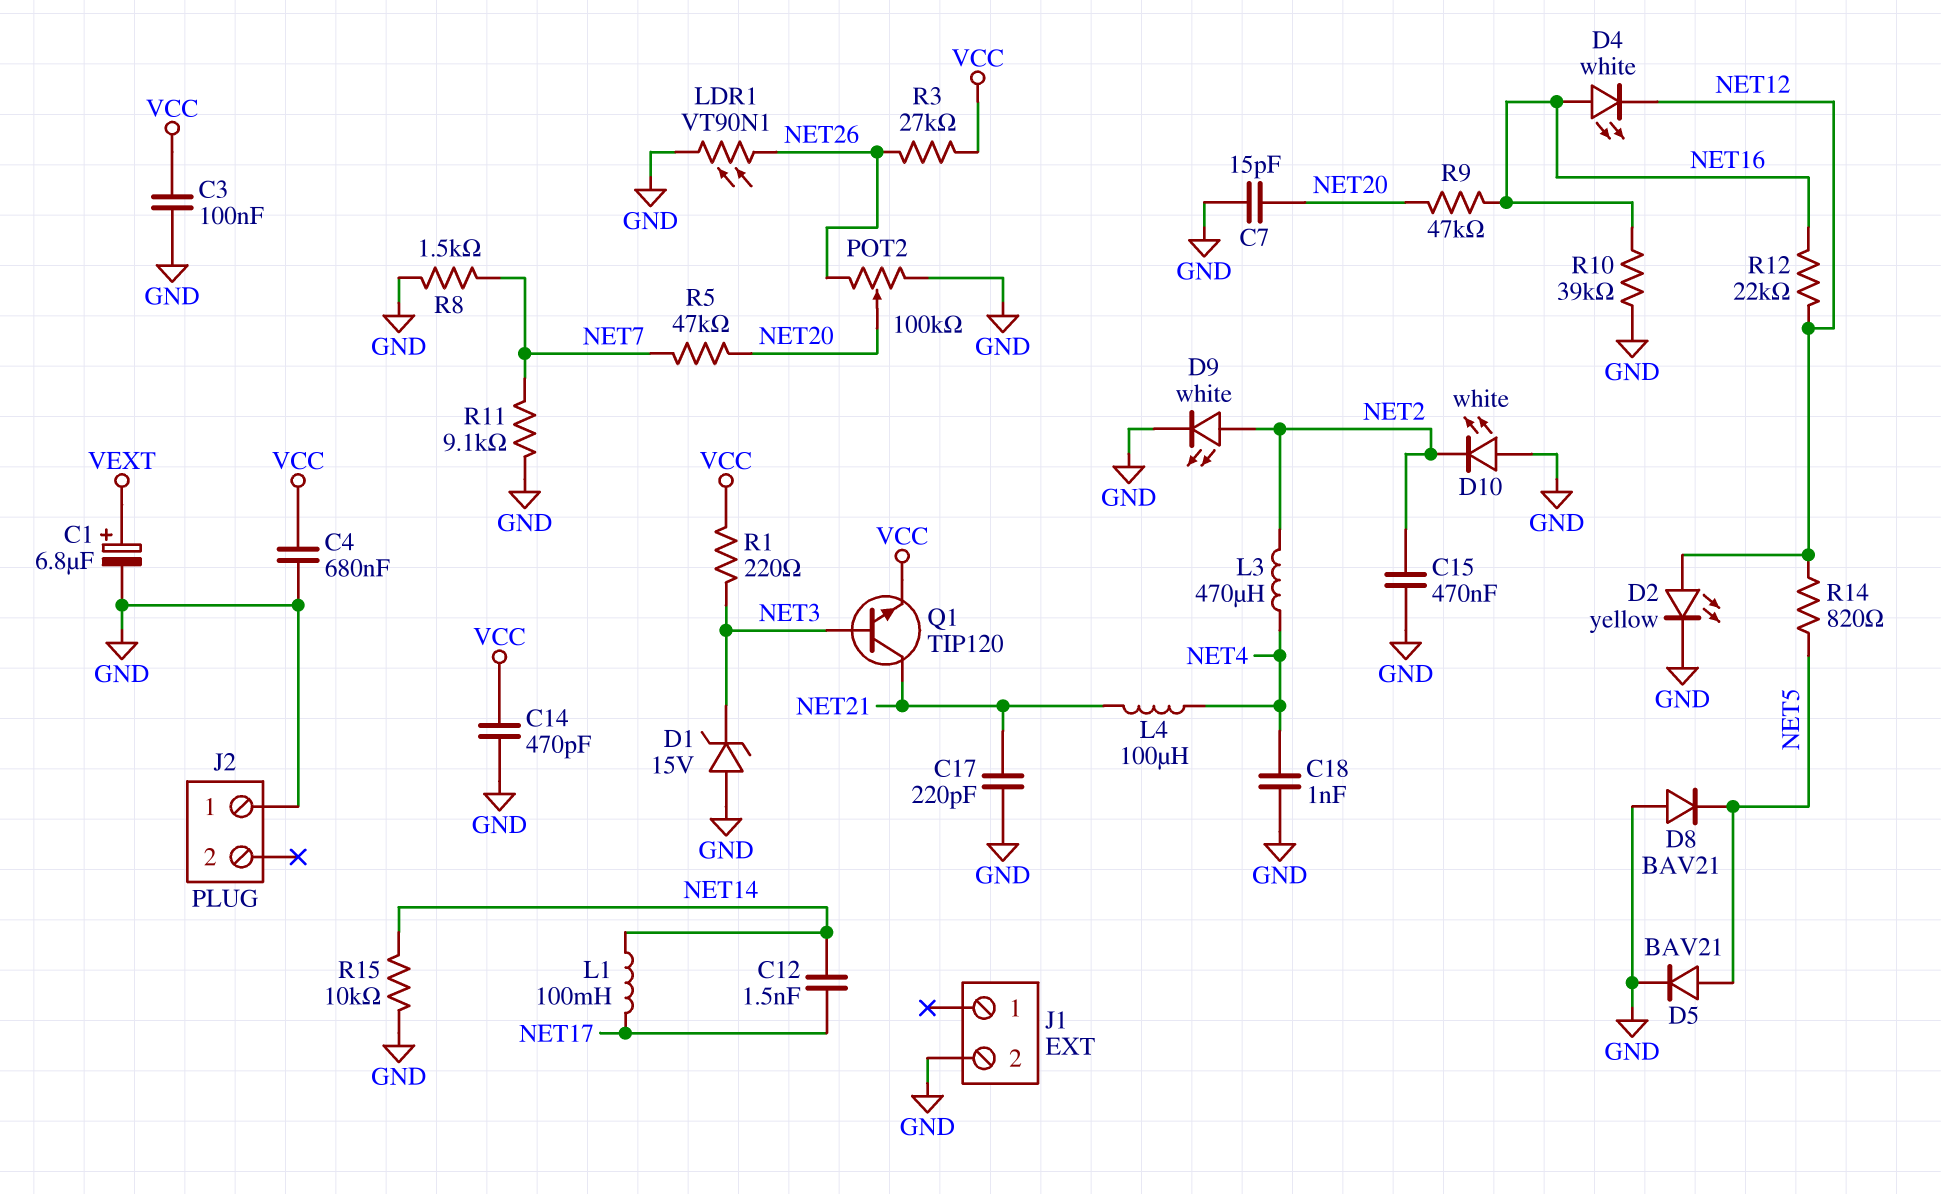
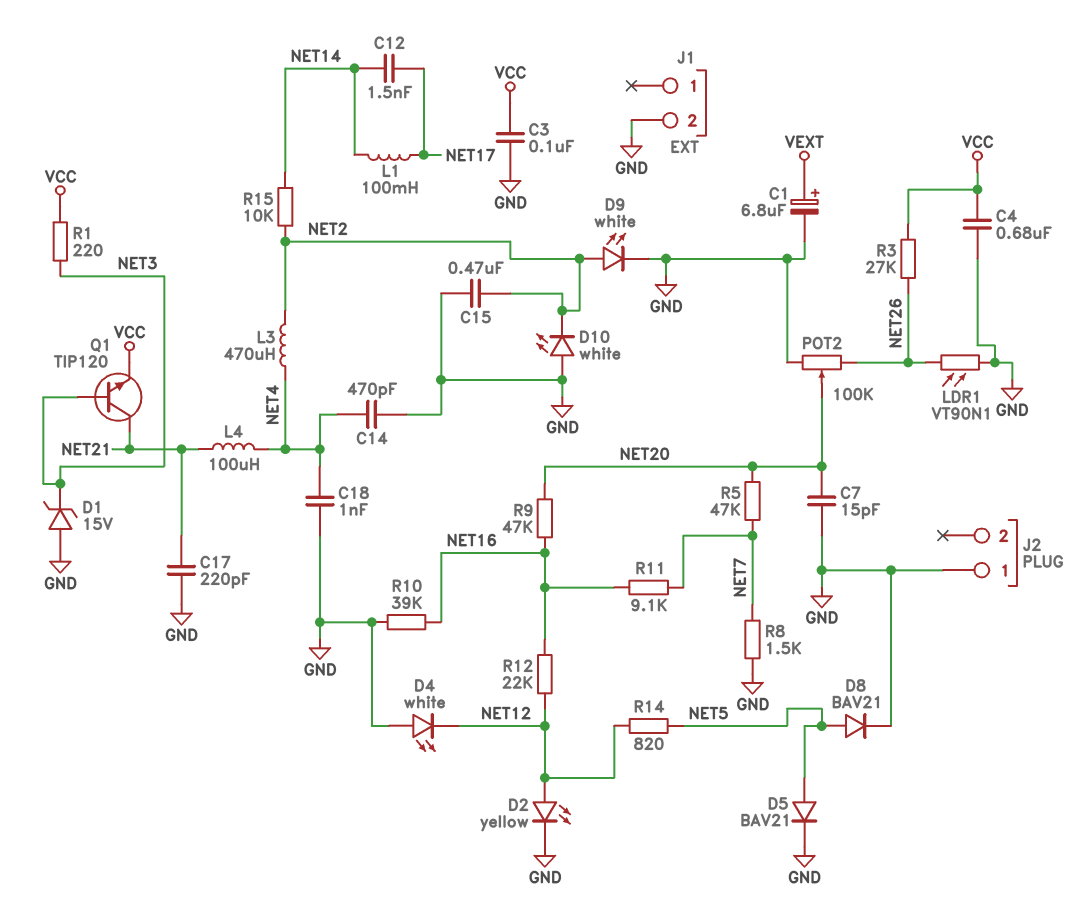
C14: 470pF (GND, VCC) -> 470pF (GND, NET4)
D4: LED white (A NET16, K NET12) -> LED white (A GND, K NET12)
D8: diode BAV21 (A GND, K NET5) -> diode BAV21 (A NET5, K GND)
R11: 9.1k (GND, NET7) -> 9.1k (NET7, NET16)
R15: 10k (GND, NET14) -> 10k (NET2, NET14)

